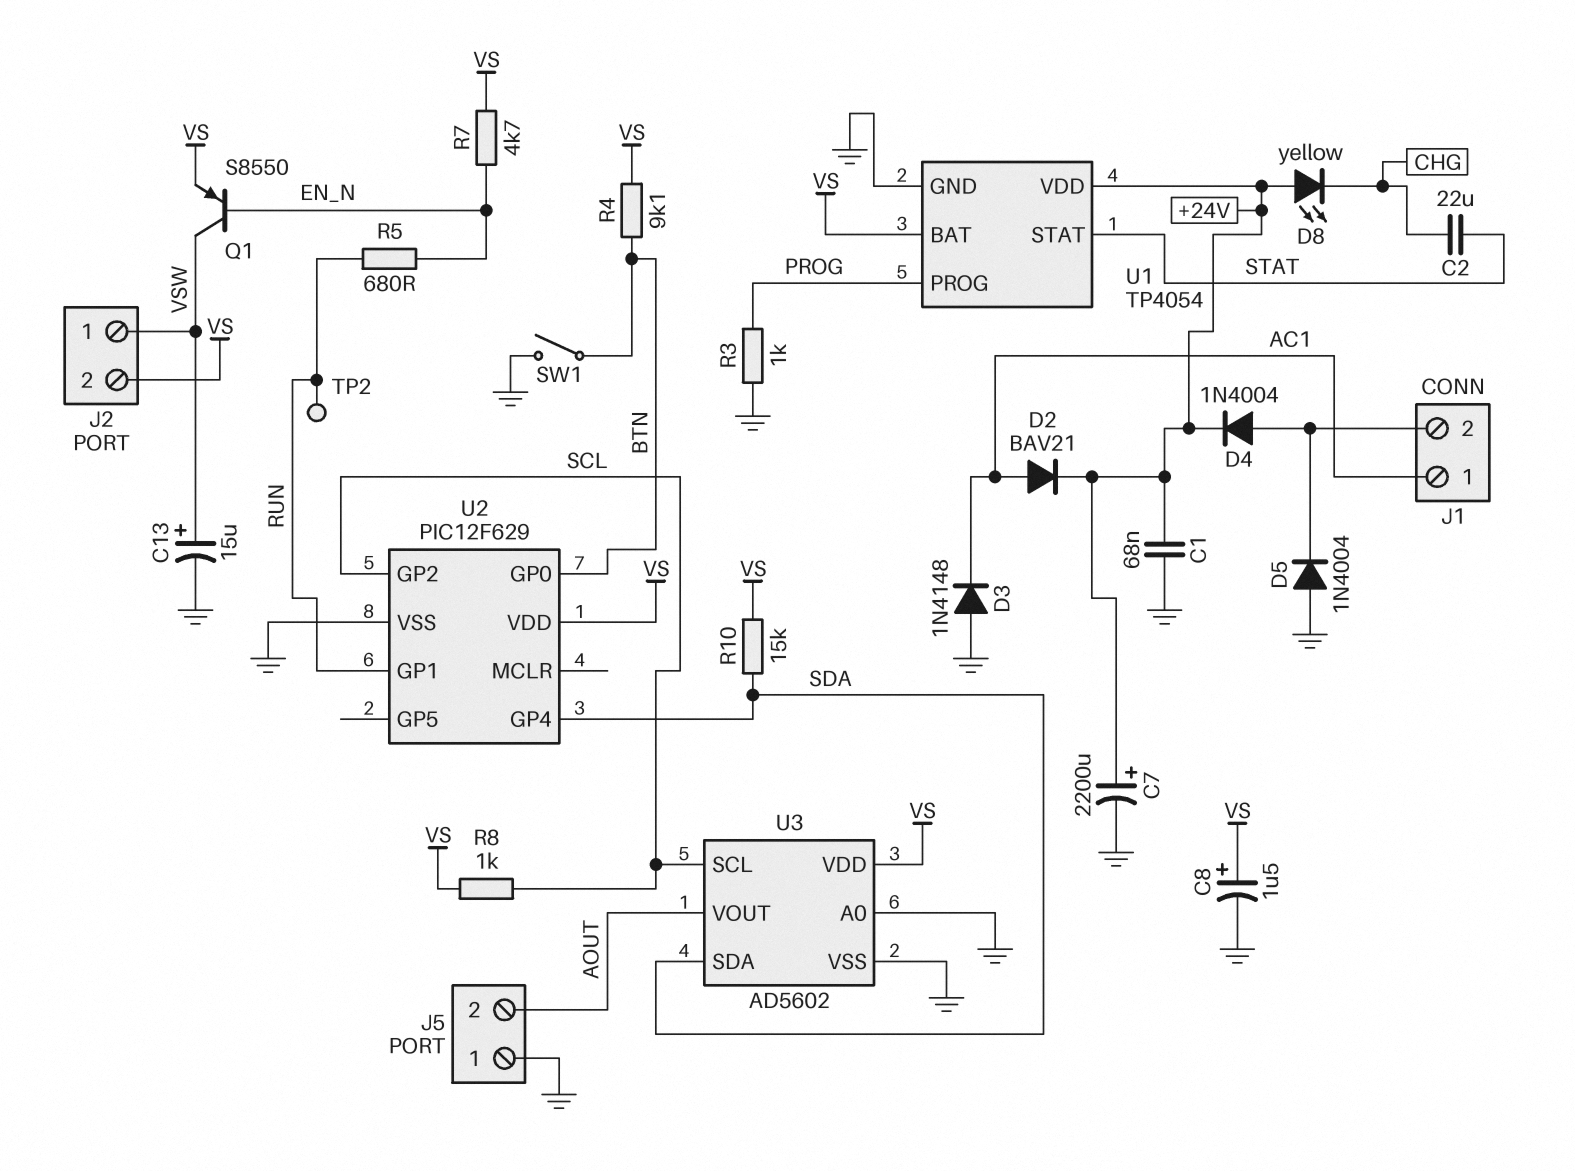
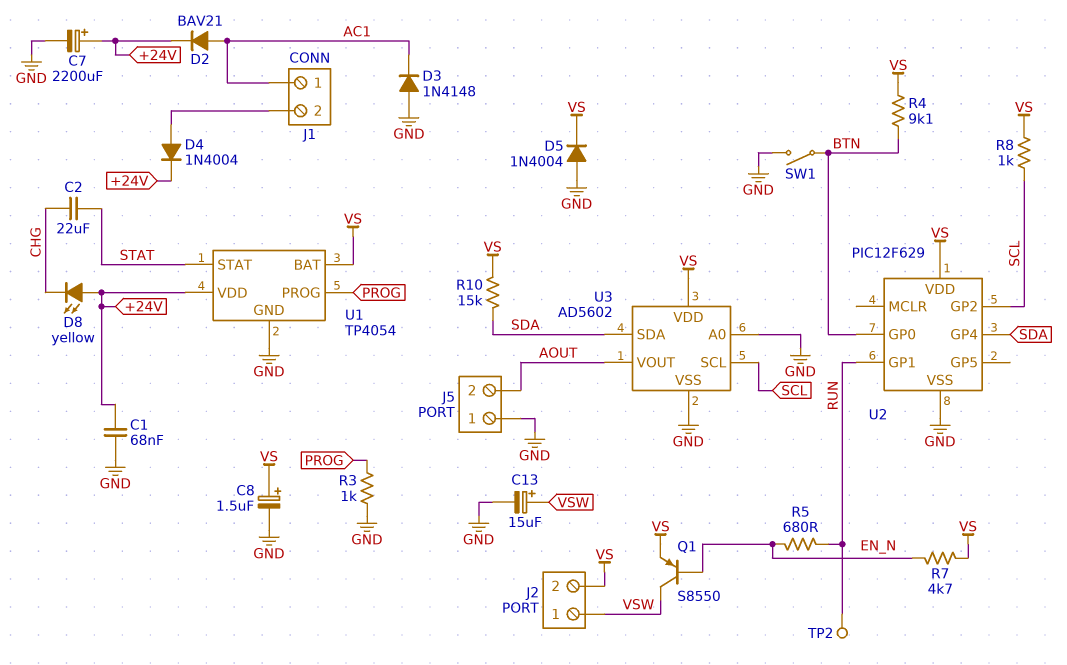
D5: diode 1N4004 (A GND, K J1/2) -> diode 1N4004 (A GND, K VS)

